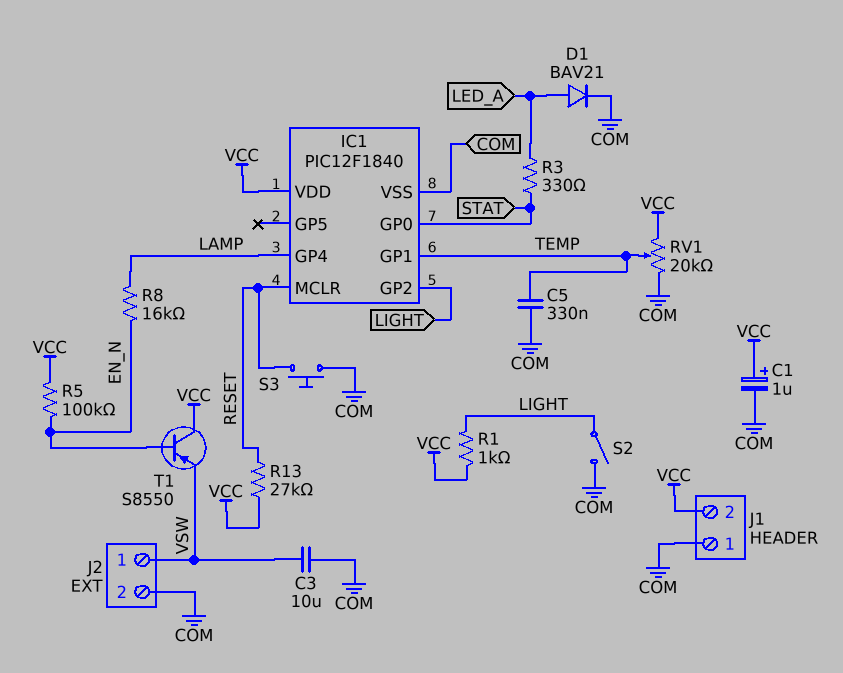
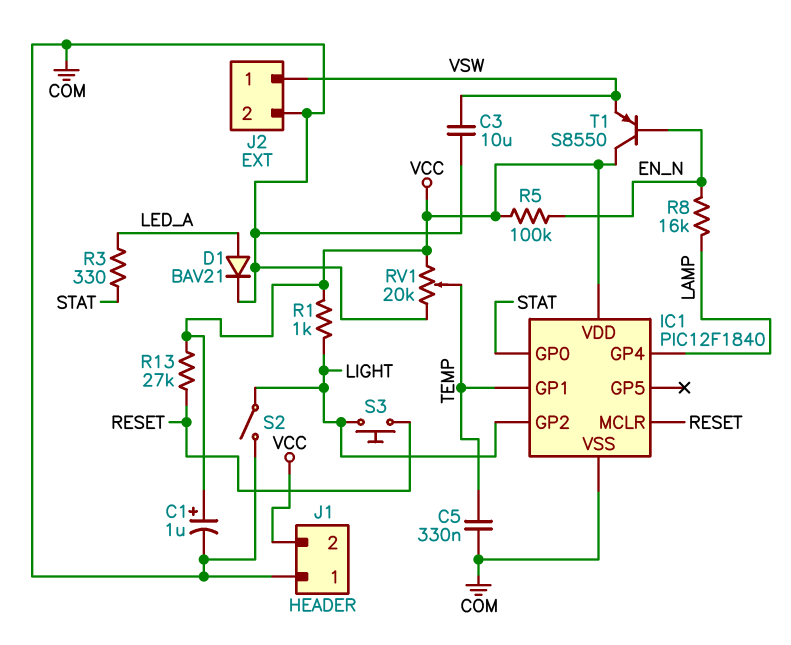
S3: button (COM, RESET) -> button (LIGHT, RESET)

